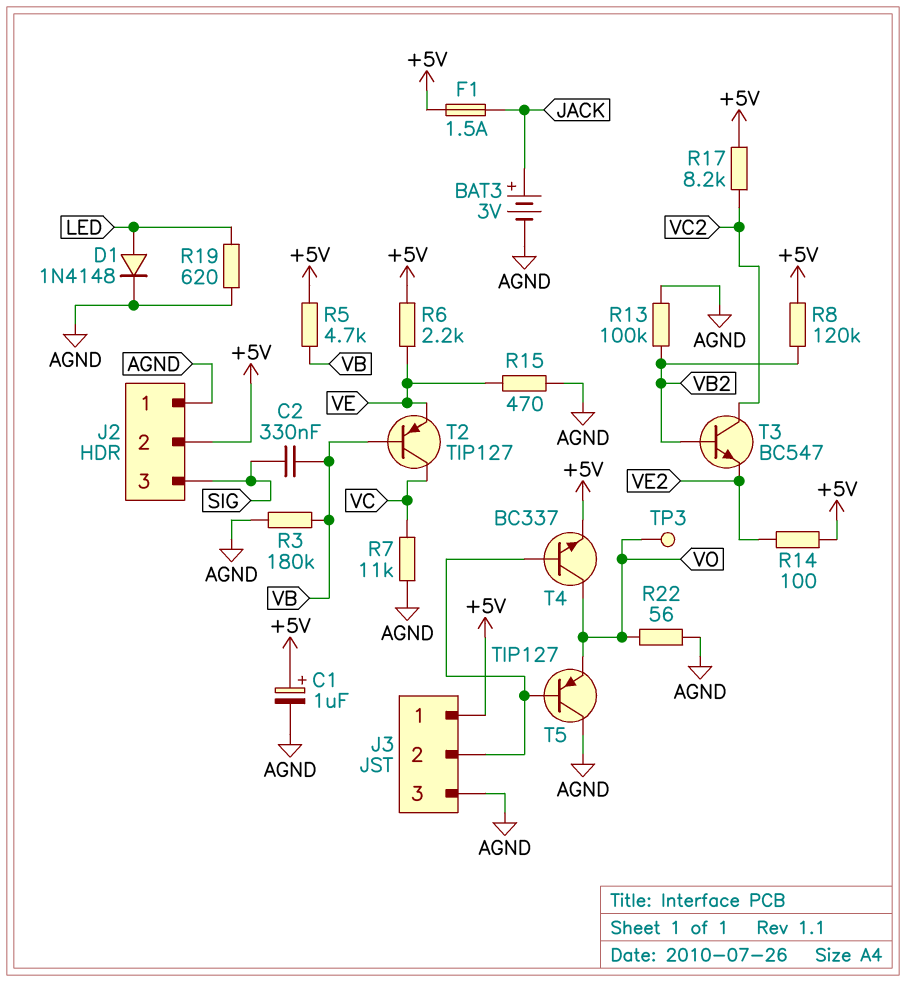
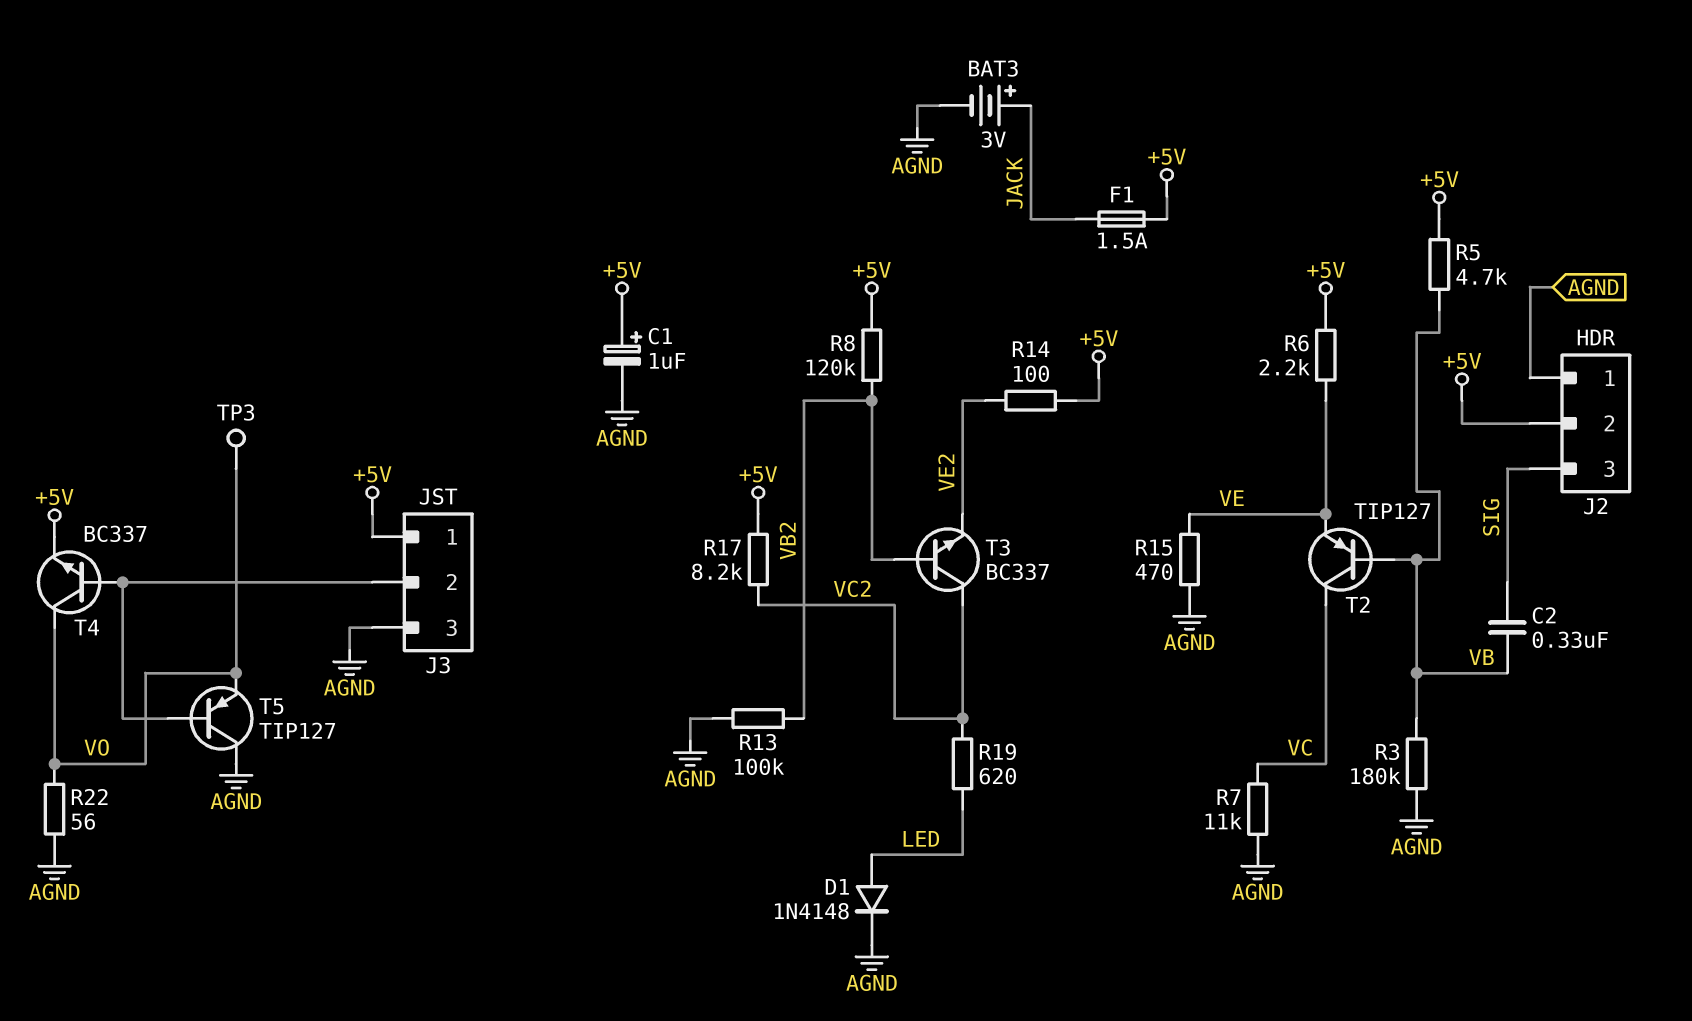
R19: 620 (AGND, LED) -> 620 (LED, VC2)
T3: NPN BC547 (B VB2, C VC2, E VE2) -> NPN BC337 (B VB2, C VC2, E VE2)

